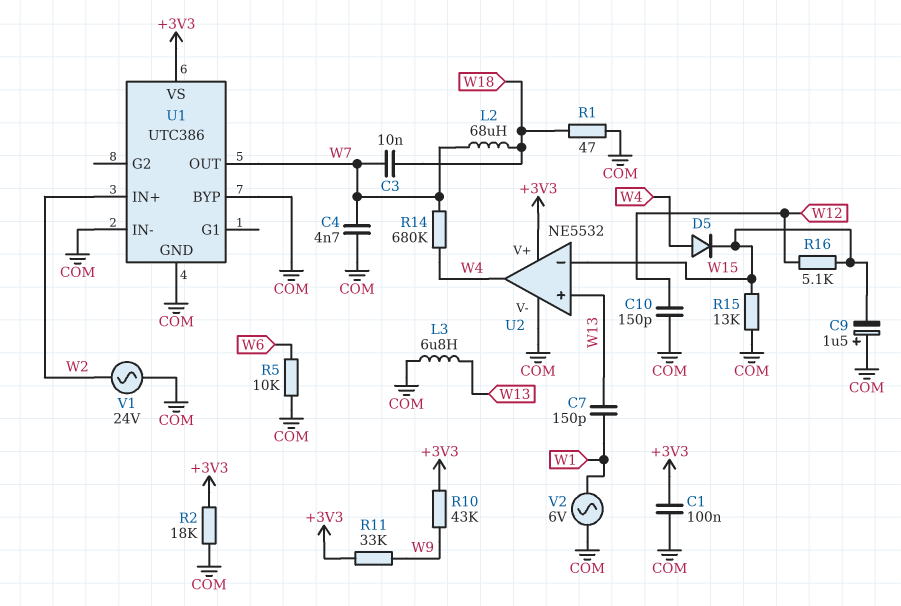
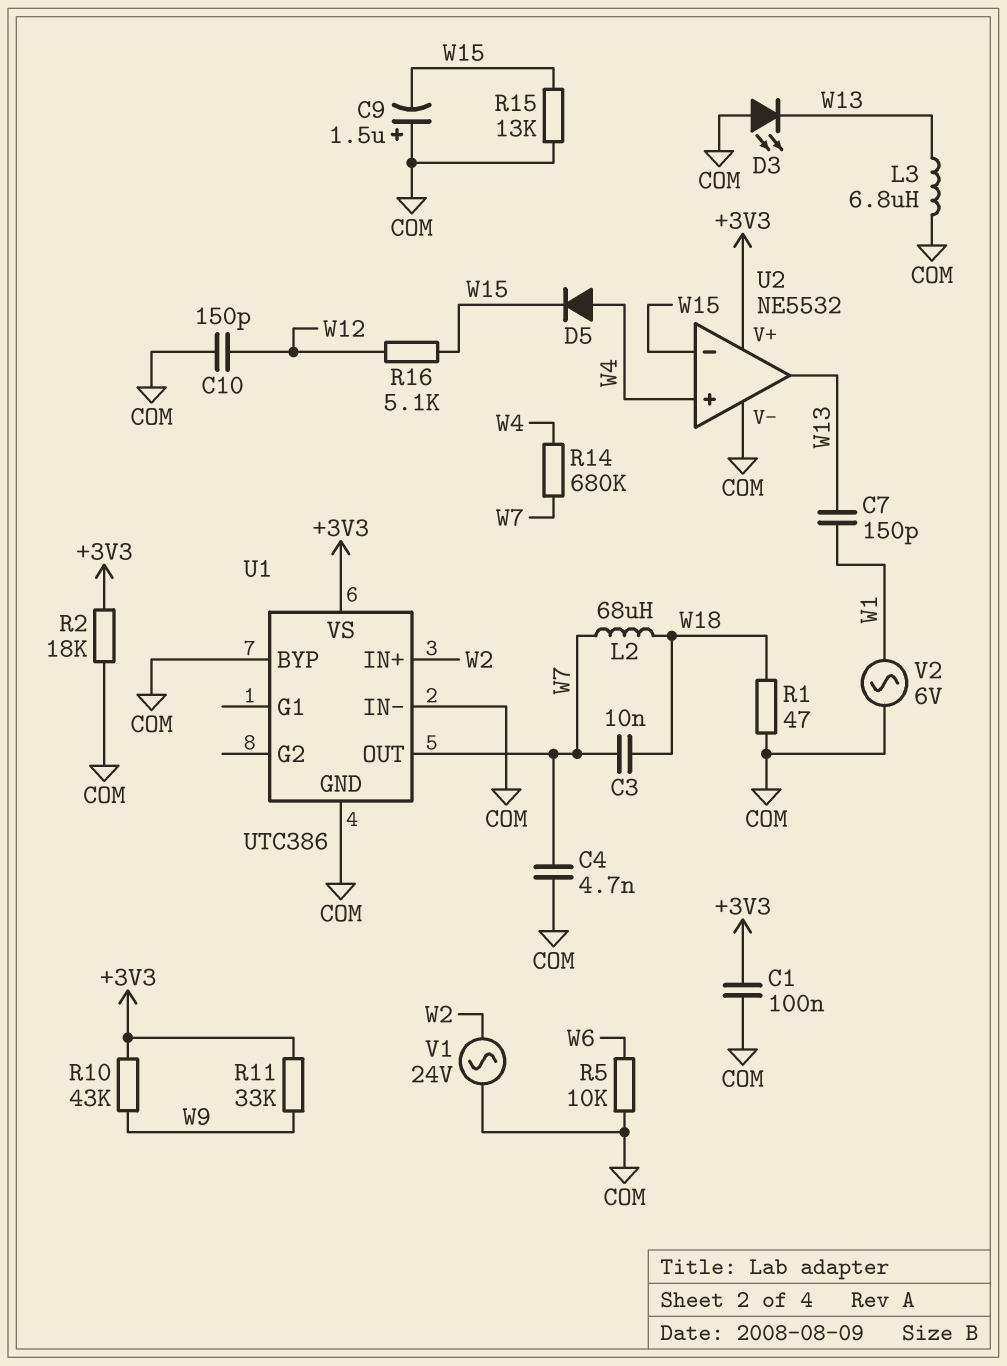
D3: none -> LED (A COM, K W13)
U2 pin in+: W13 -> W4
U2 pin out: W4 -> W13

